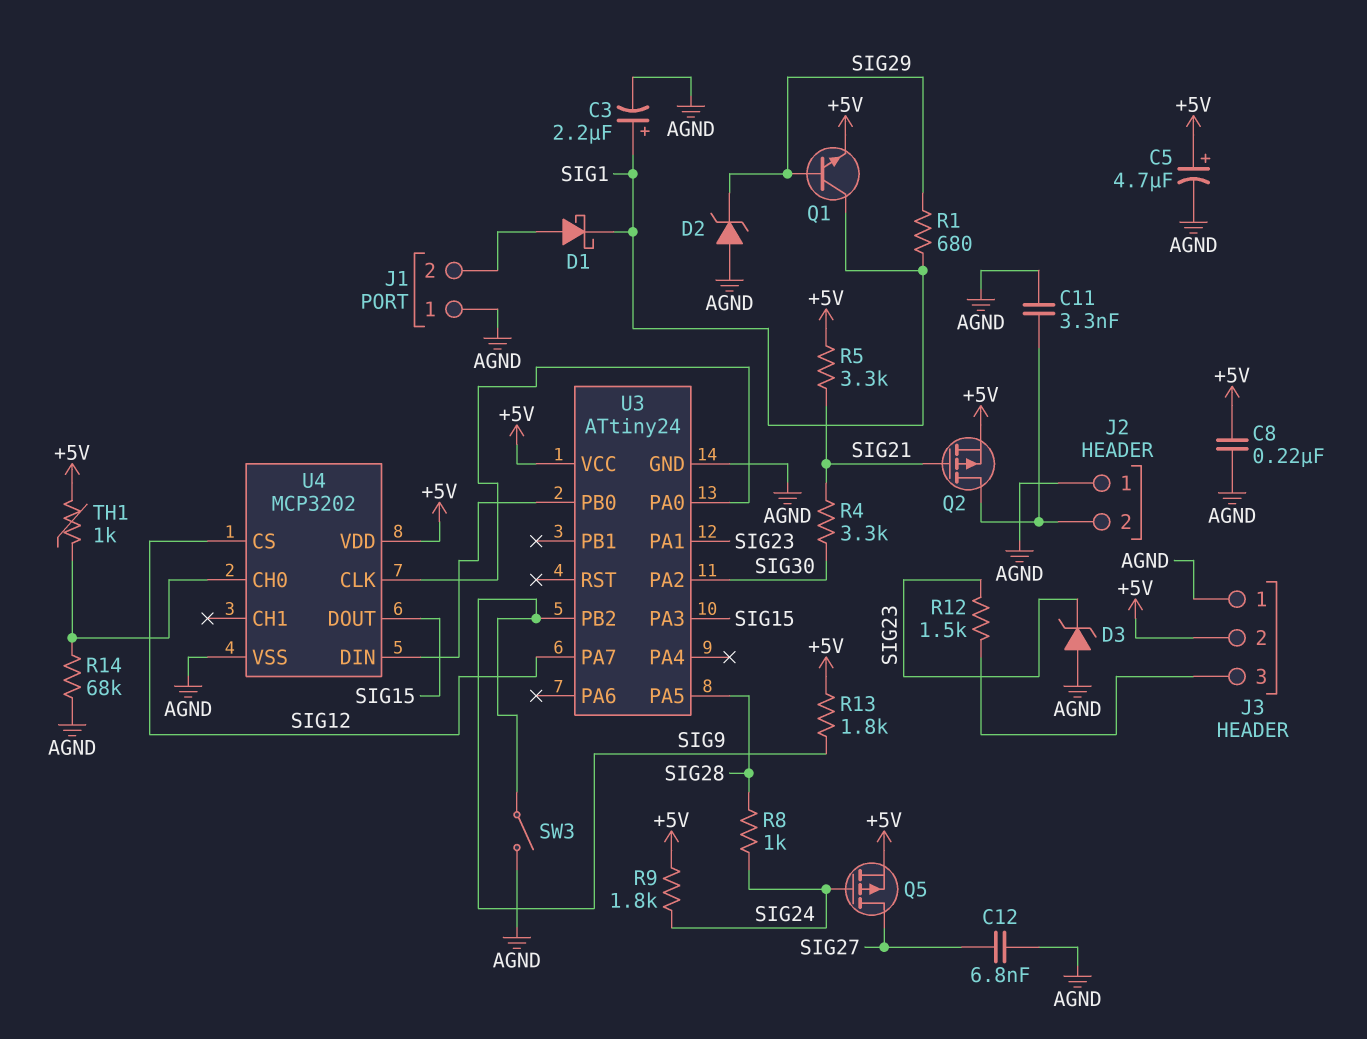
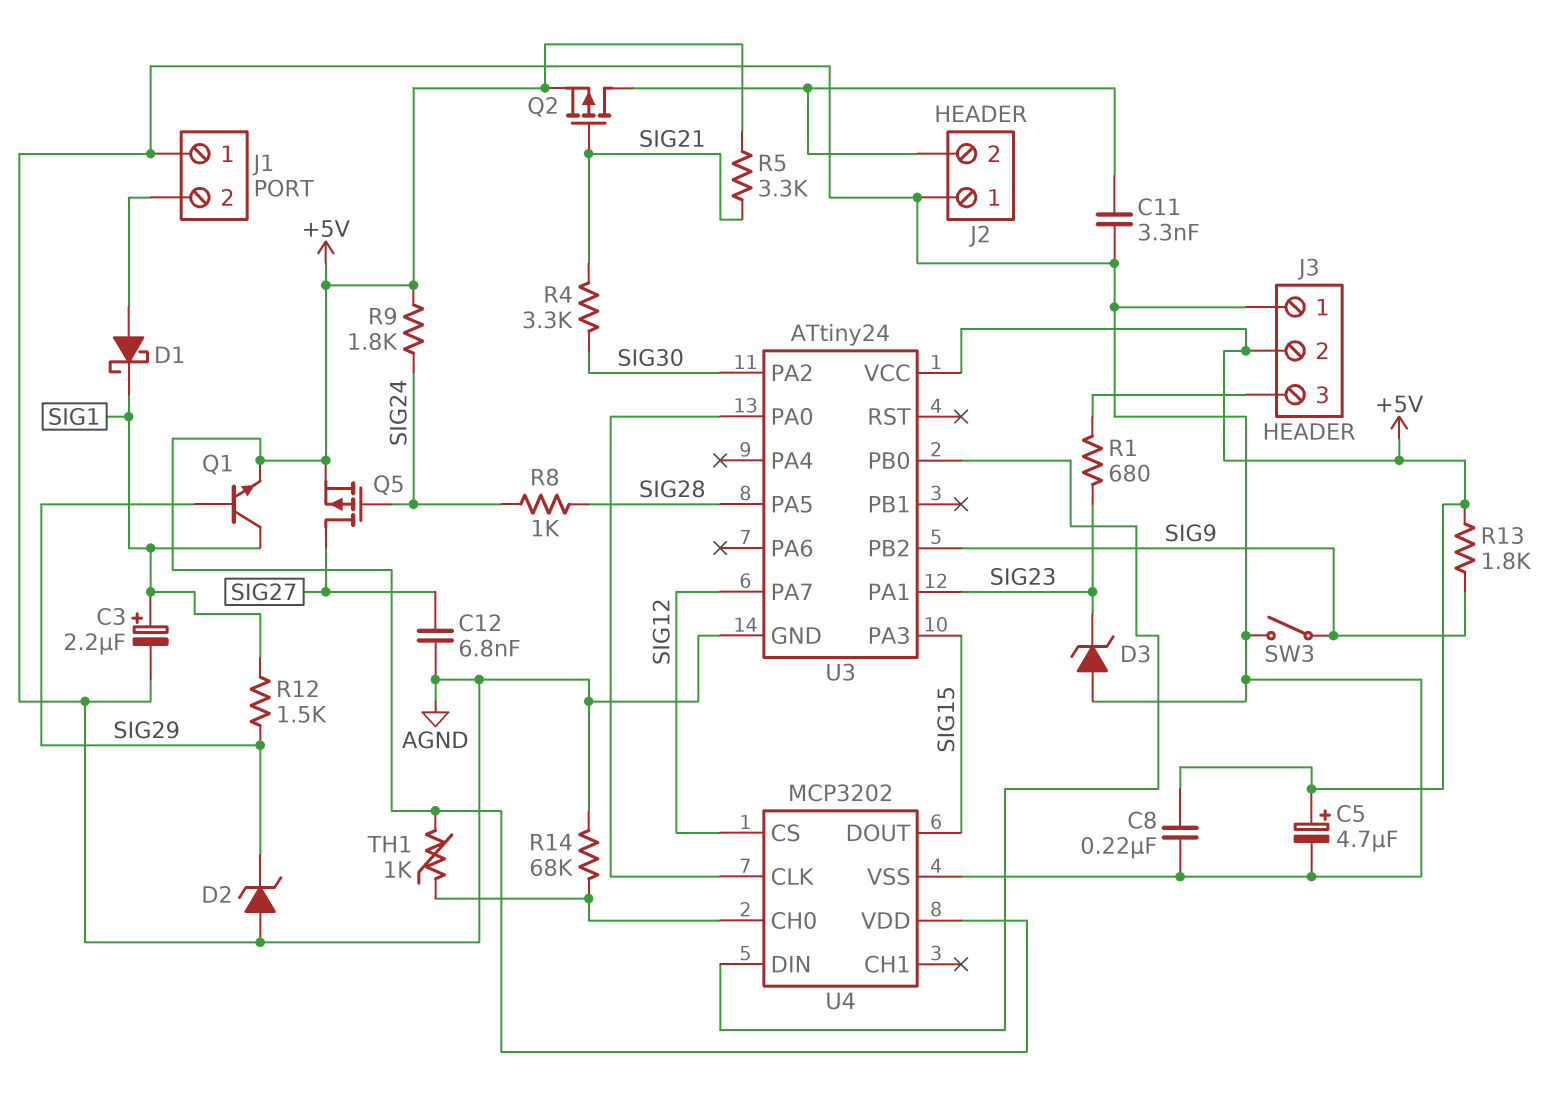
R1: 680 (SIG1, SIG29) -> 680 (J3/3, SIG23)
R12: 1.5k (J3/3, SIG23) -> 1.5k (SIG1, SIG29)

